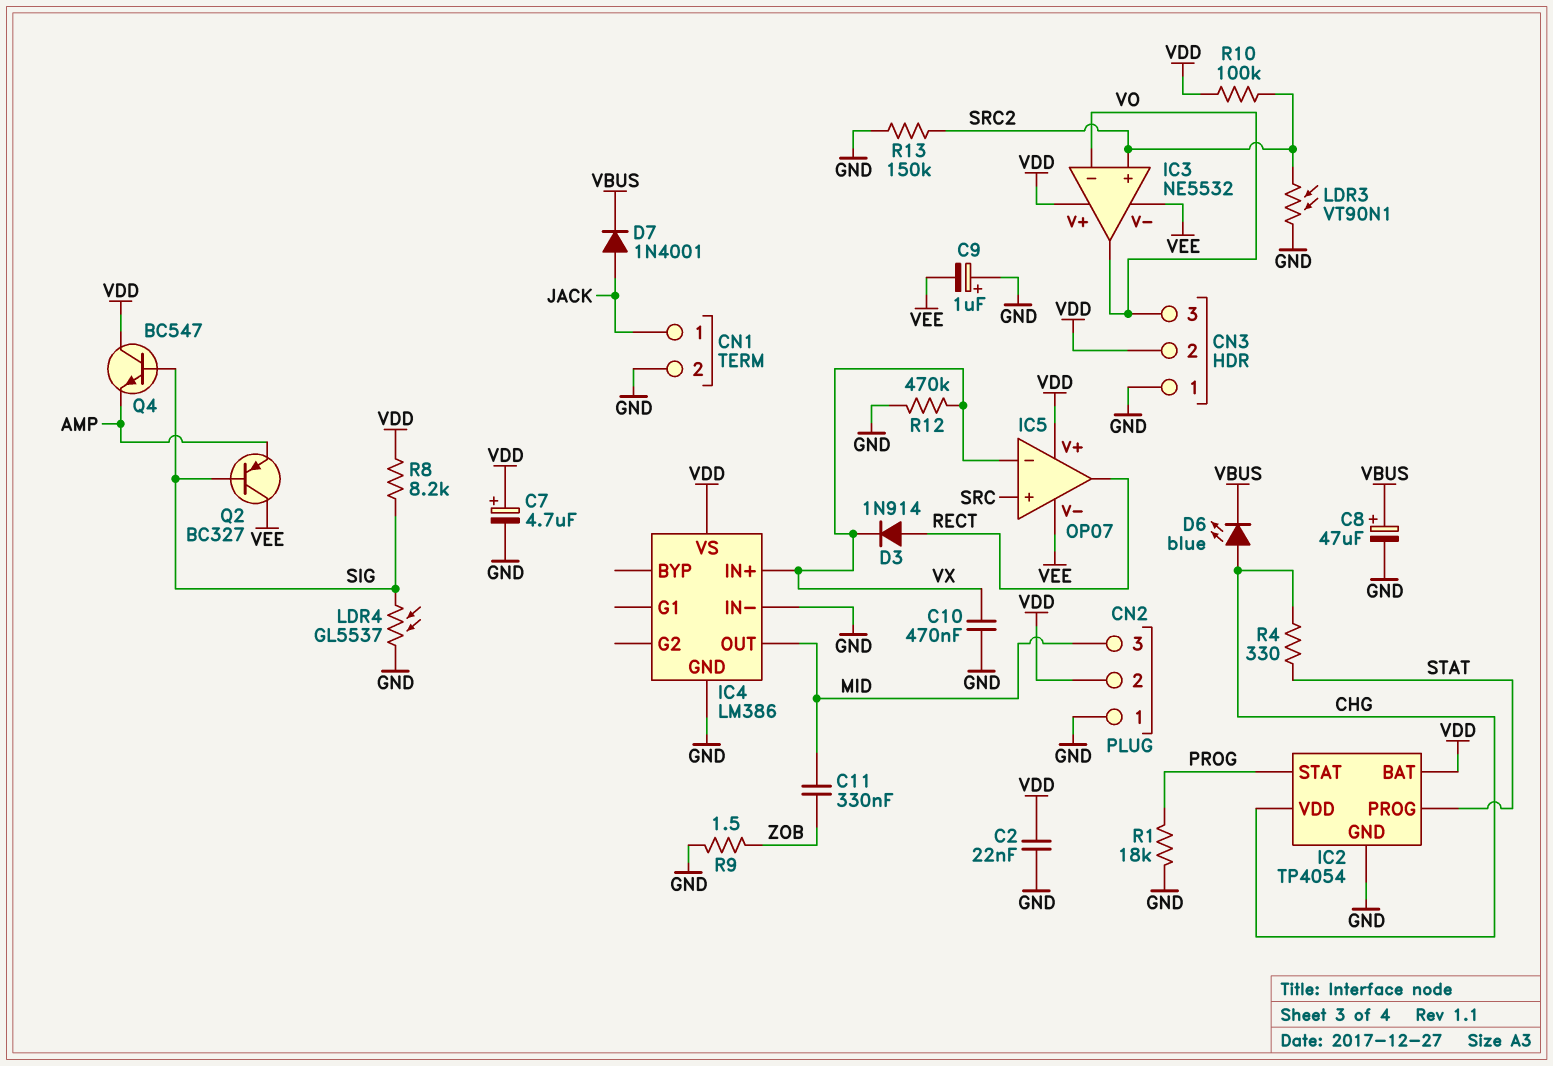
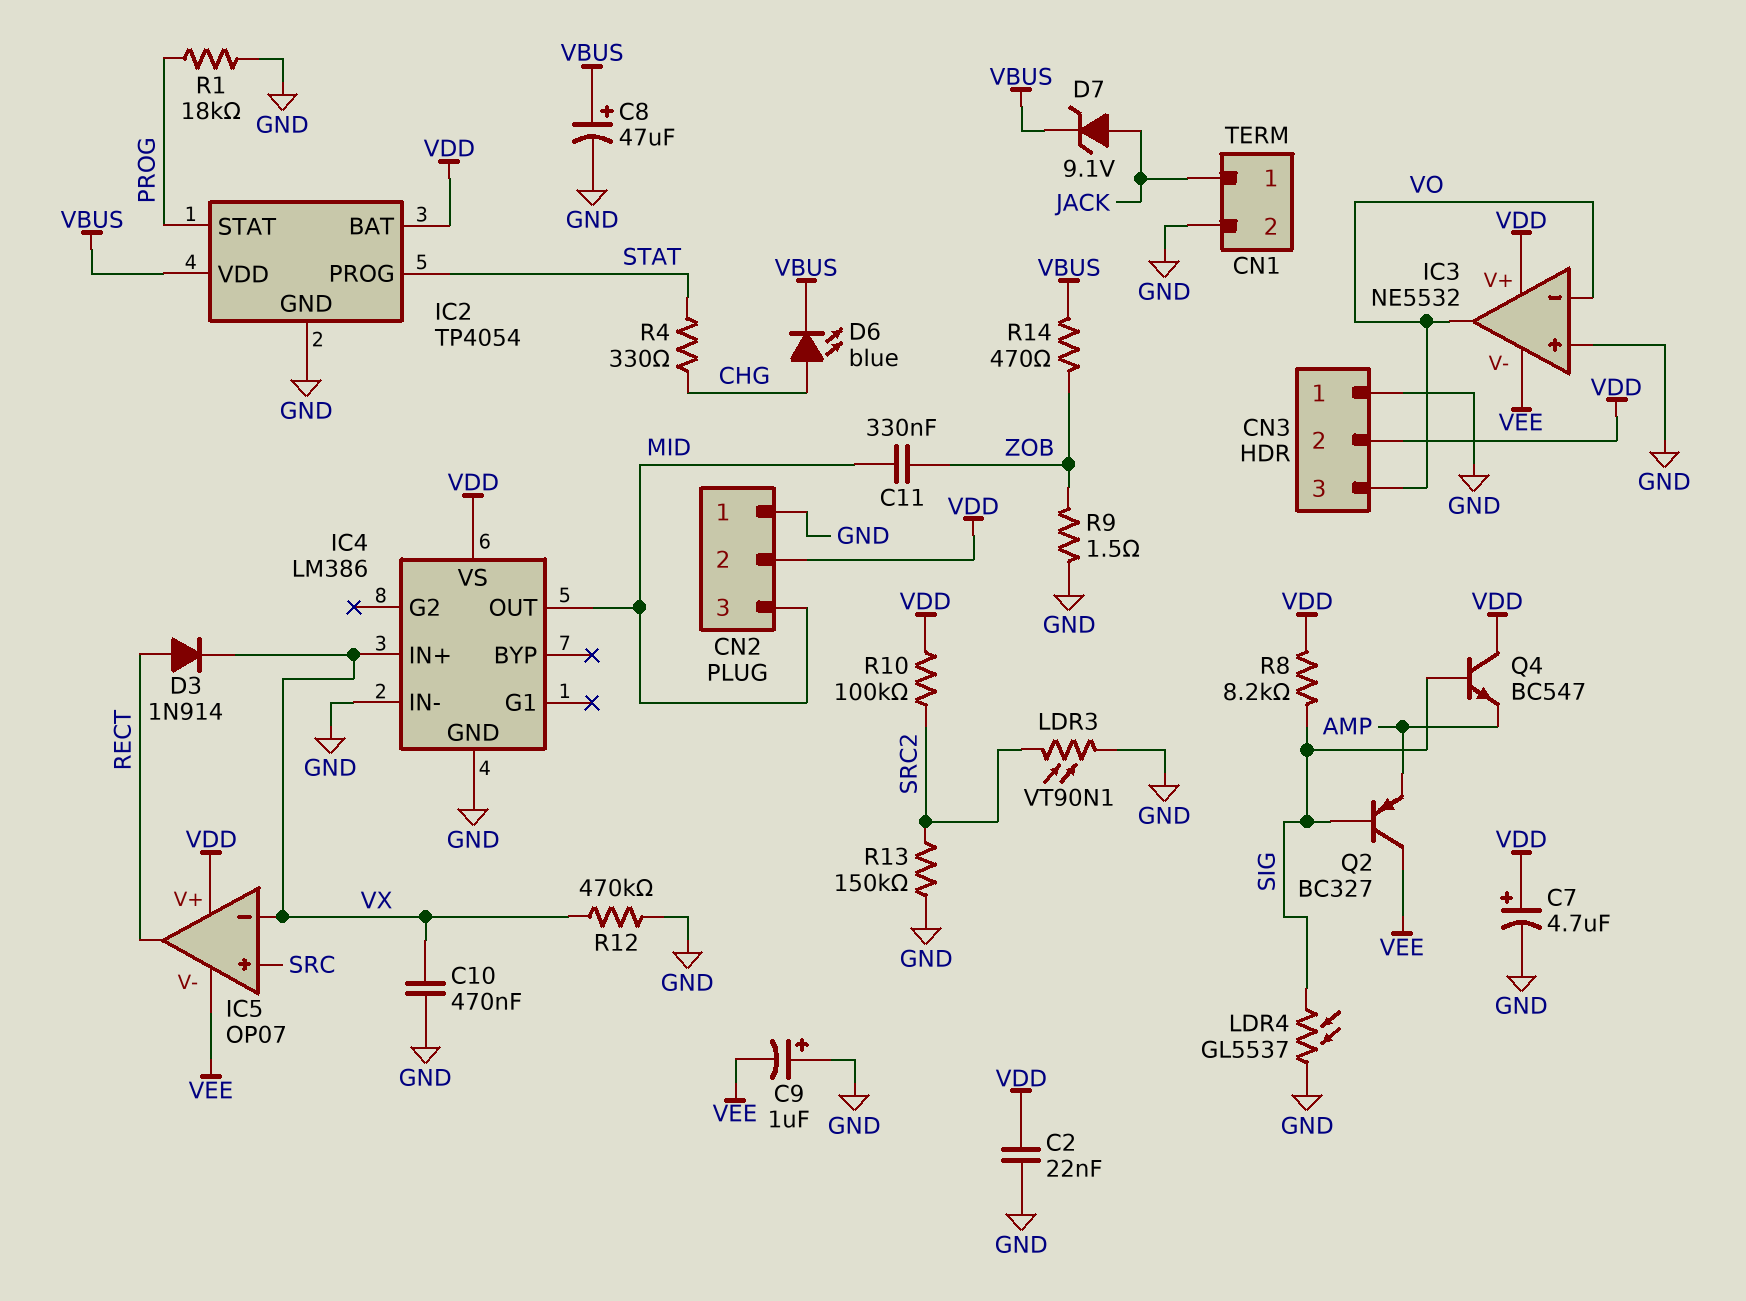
D7: diode 1N4001 (A JACK, K VBUS) -> zener 9.1V (A JACK, K VBUS)
IC2 pin VDD: CHG -> VBUS
IC3 pin in+: SRC2 -> GND
R14: none -> 470 (VBUS, ZOB)

